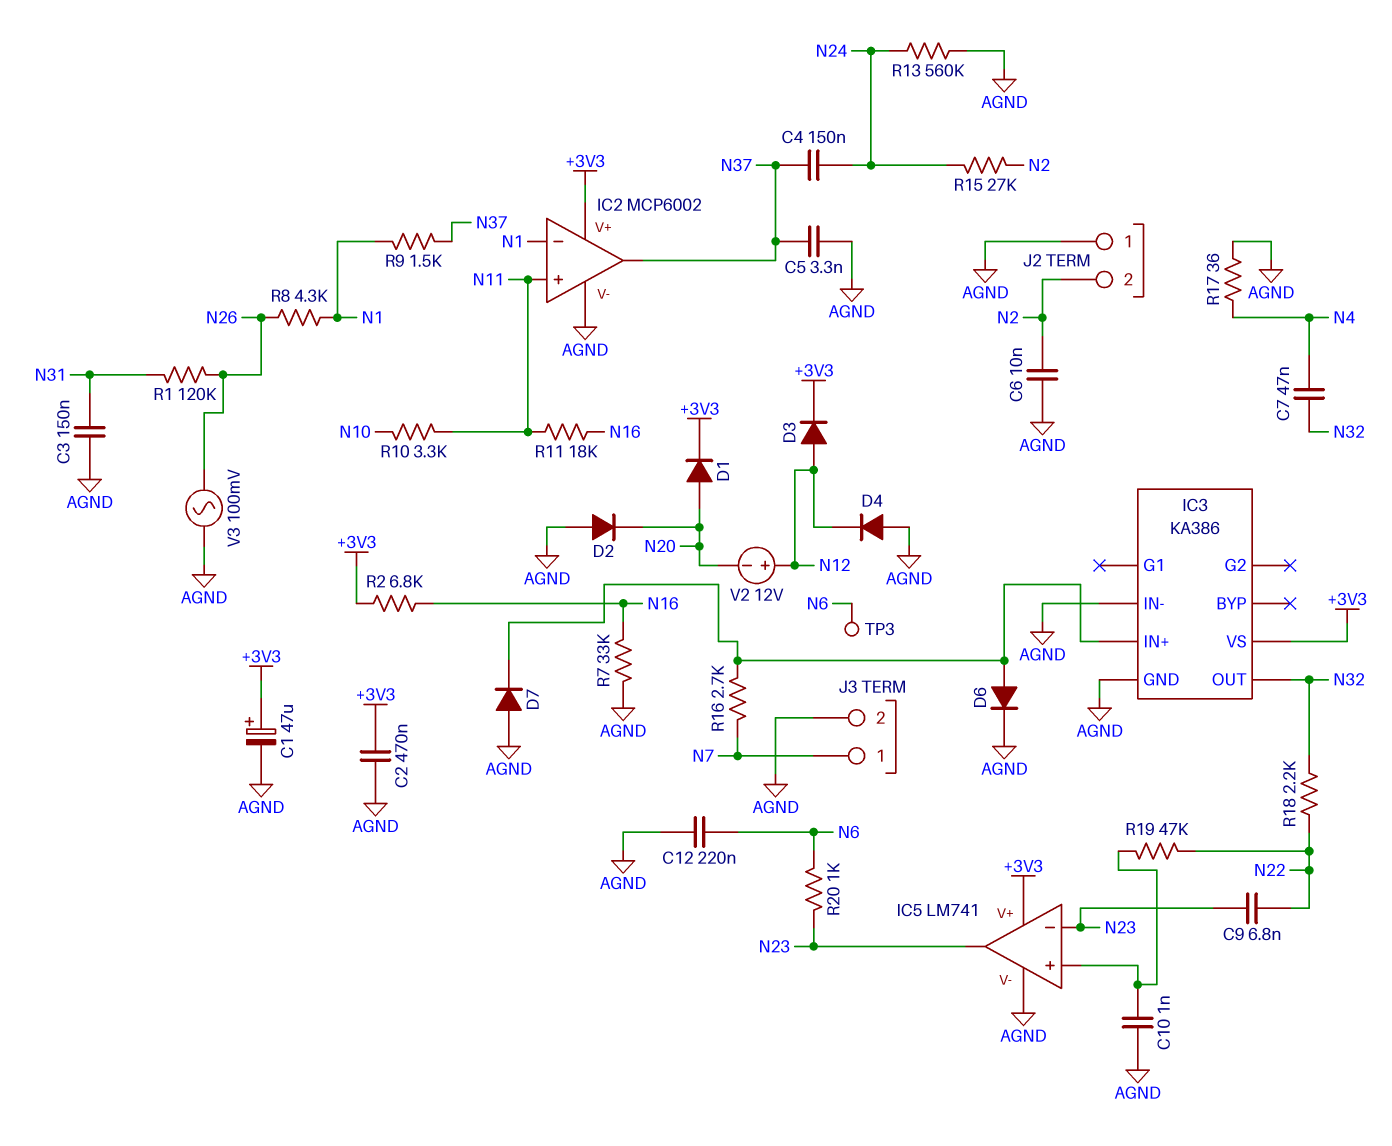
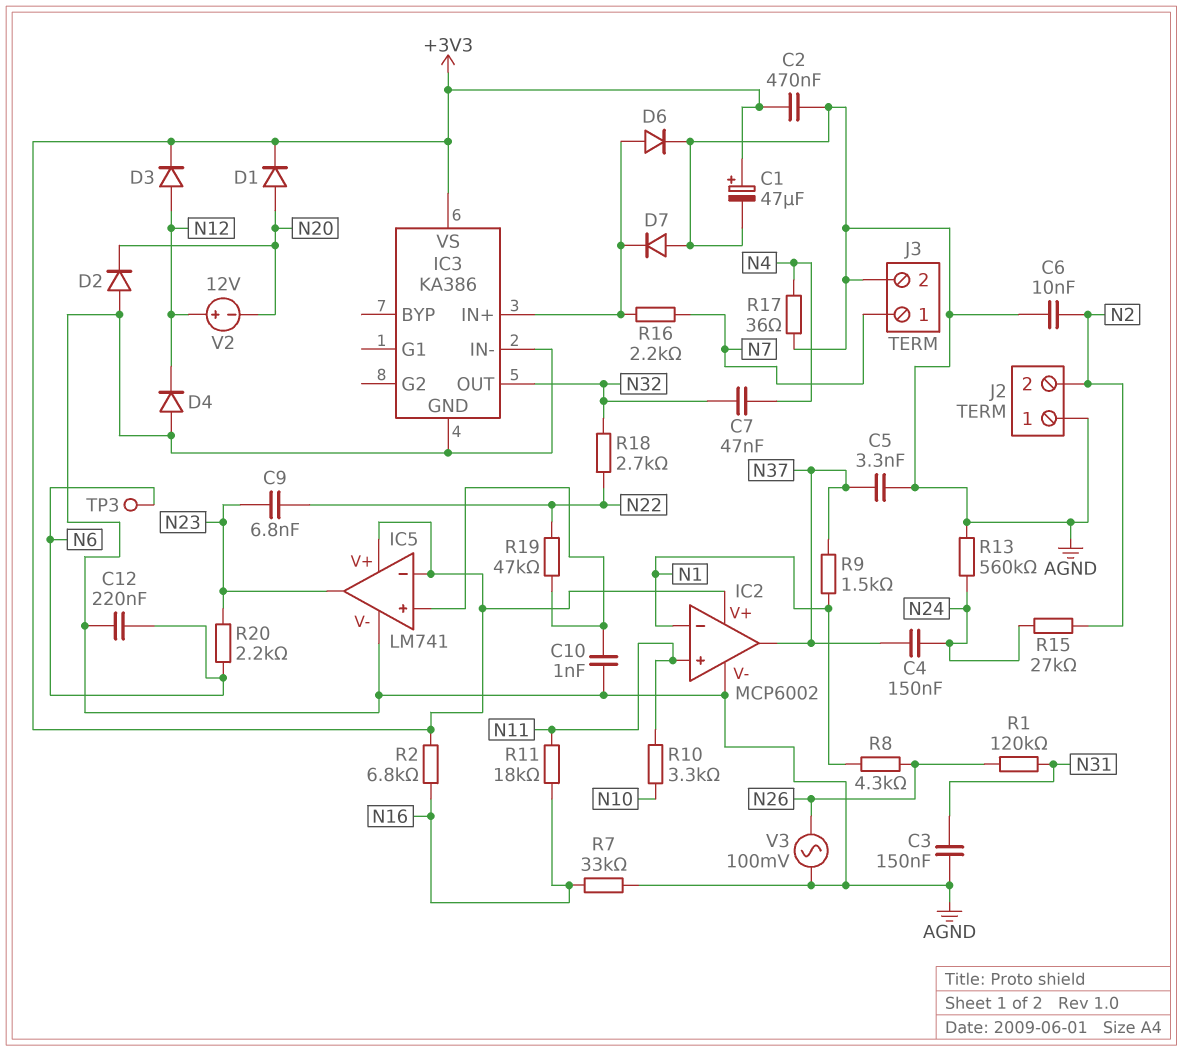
IC5 pin in-: N23 -> +3V3
R16: 2.7k (IC3/IN+, N7) -> 2.2k (IC3/IN+, N7)
R18: 2.2k (N22, N32) -> 2.7k (N22, N32)
R20: 1k (N6, N23) -> 2.2k (N6, N23)

